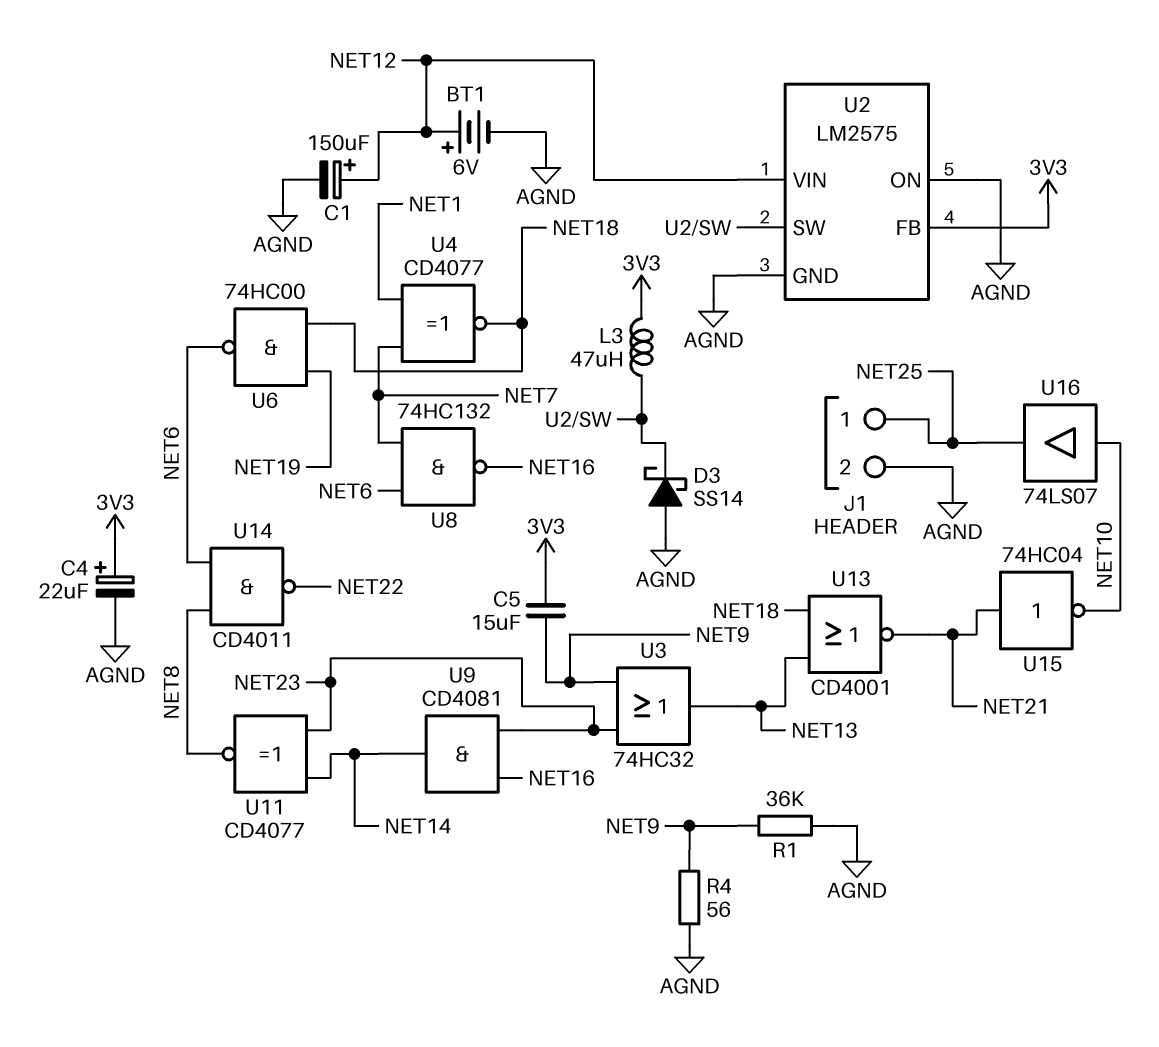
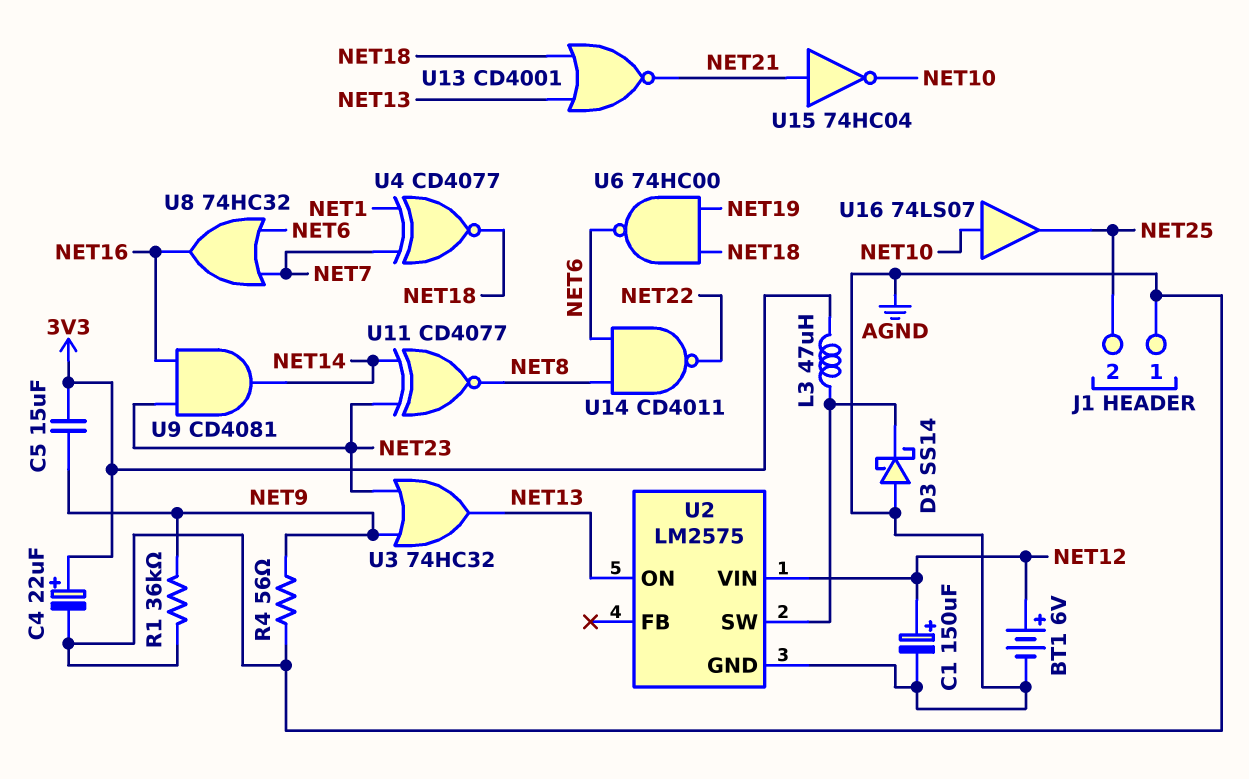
J1 pin 1: NET25 -> AGND
J1 pin 2: AGND -> NET25
U2 pin FB: 3V3 -> none
U2 pin ON: AGND -> NET13
U8: NAND 74HC132 (in NET6, in NET7, out NET16) -> OR 74HC32 (in NET6, in NET7, out NET16)

